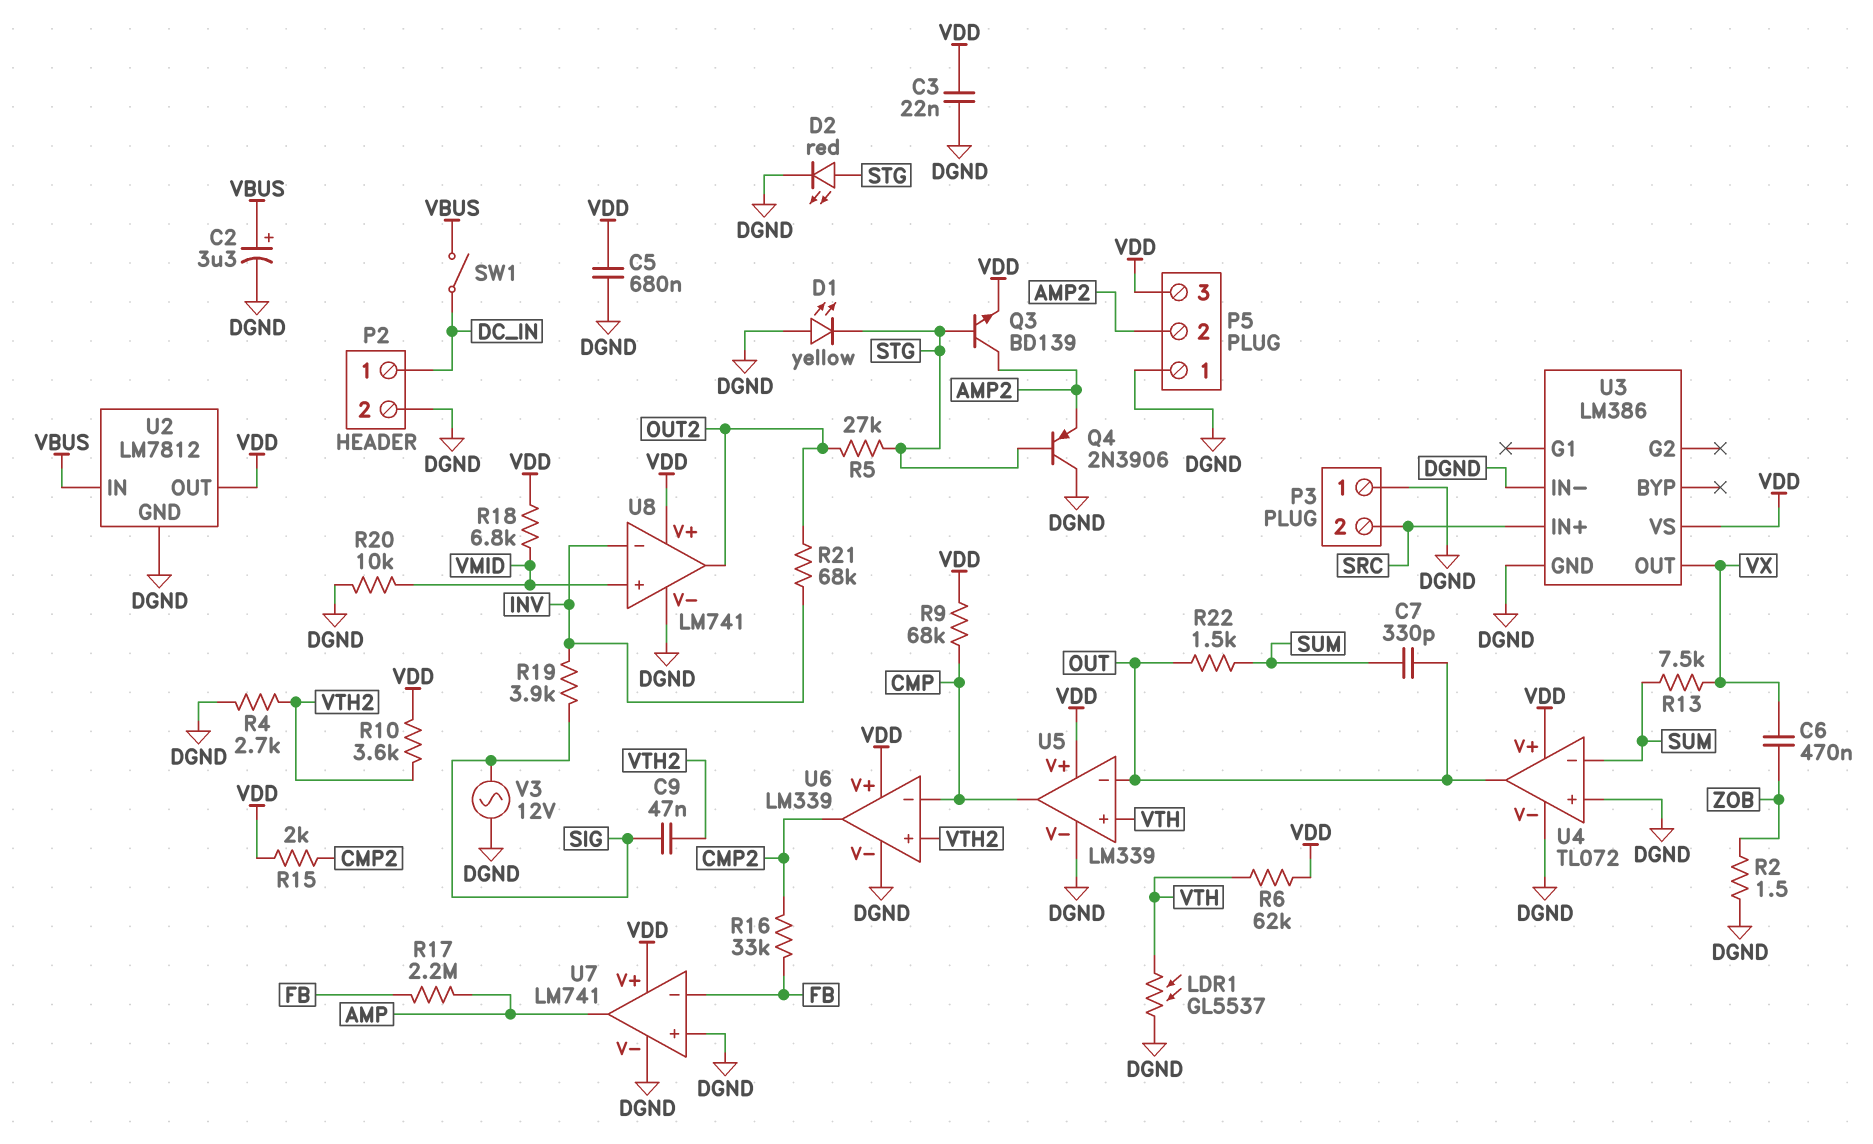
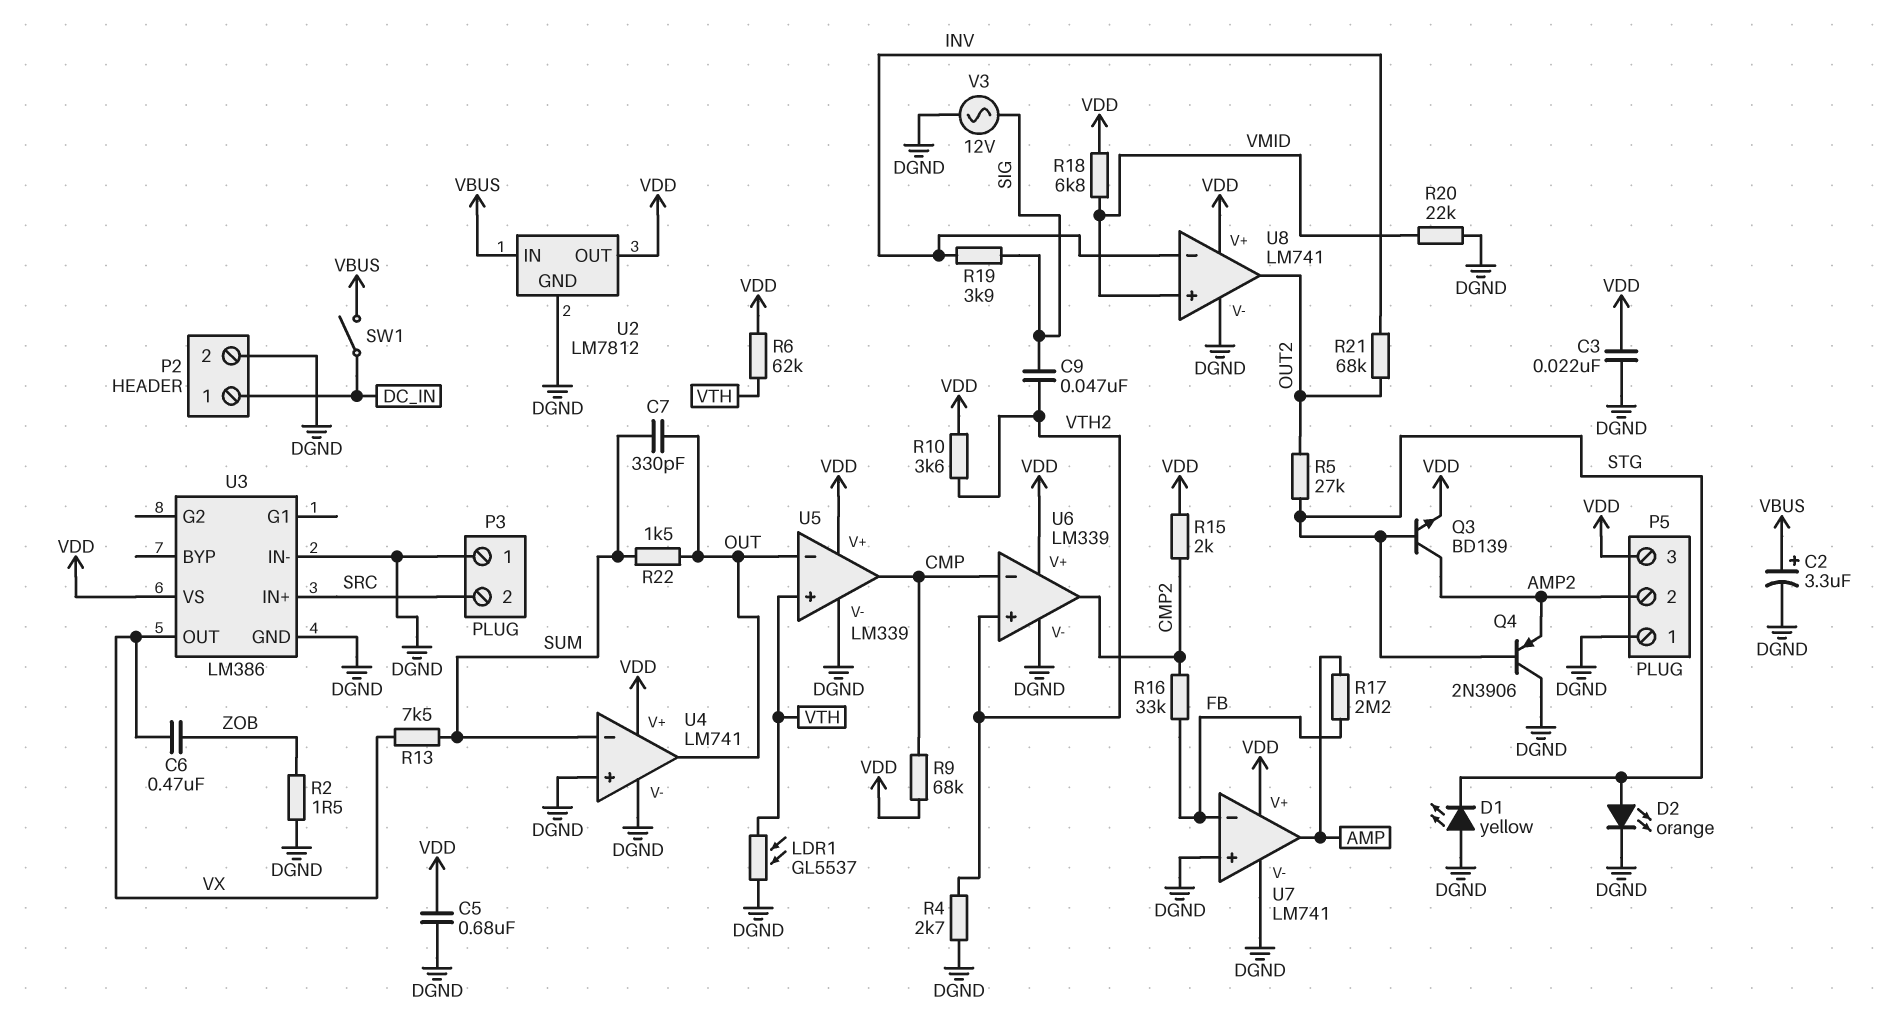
D2: LED red (A STG, K DGND) -> LED orange (A STG, K DGND)
R20: 10k (DGND, VMID) -> 22k (DGND, VMID)
U4: TL072 -> LM741

